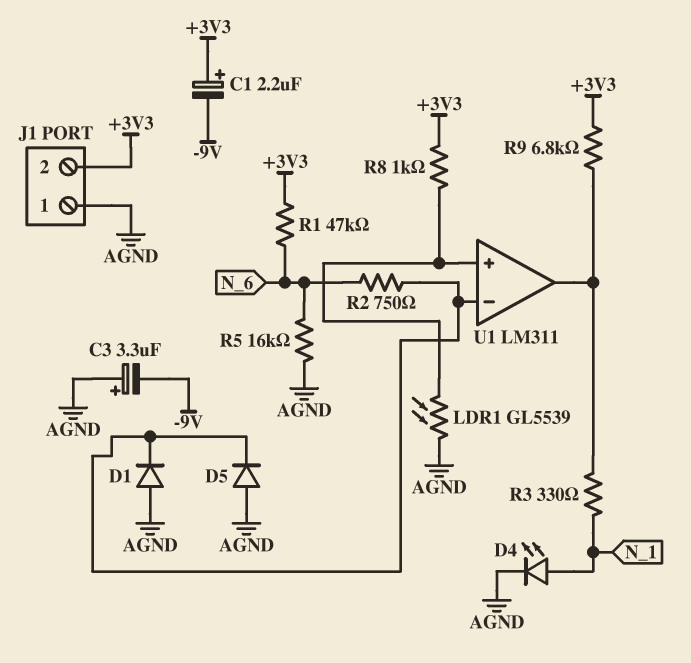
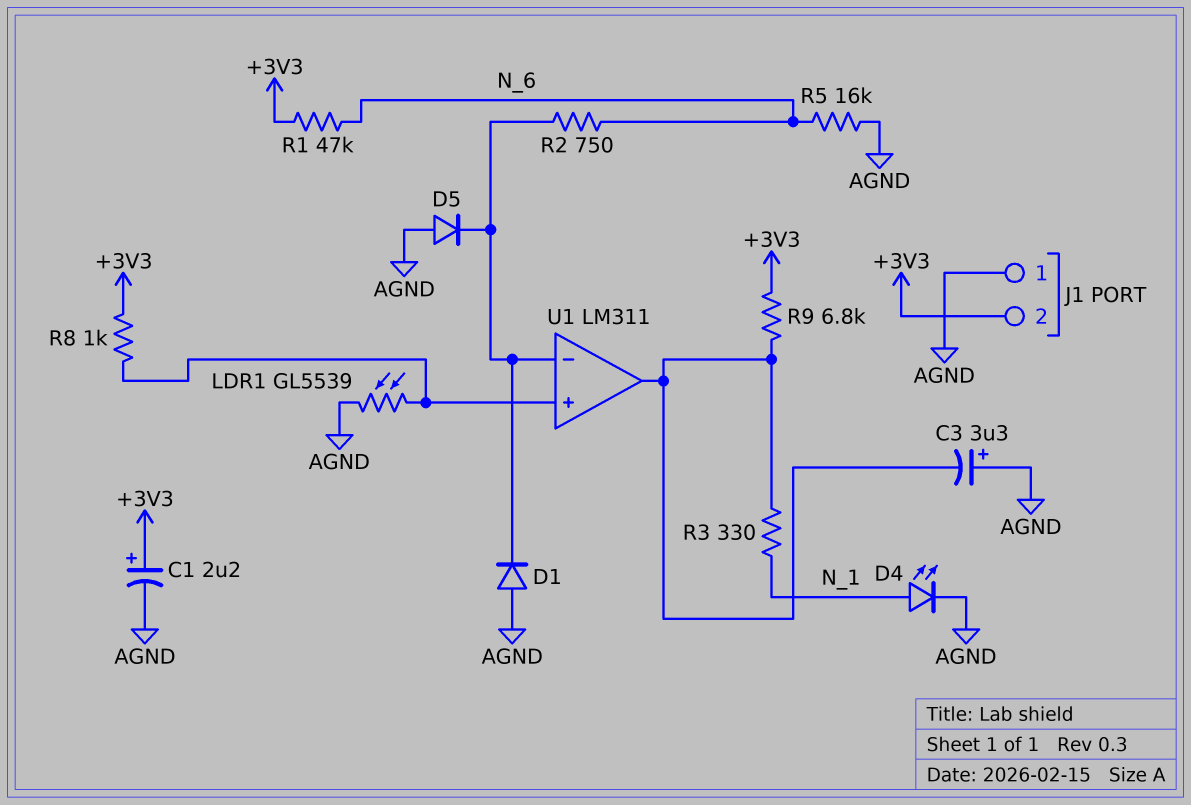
C1: 2.2uF (plus +3V3, minus -9V) -> 2.2uF (plus +3V3, minus AGND)
C3: 3.3uF (plus AGND, minus -9V) -> 3.3uF (plus AGND, minus U1/out)

